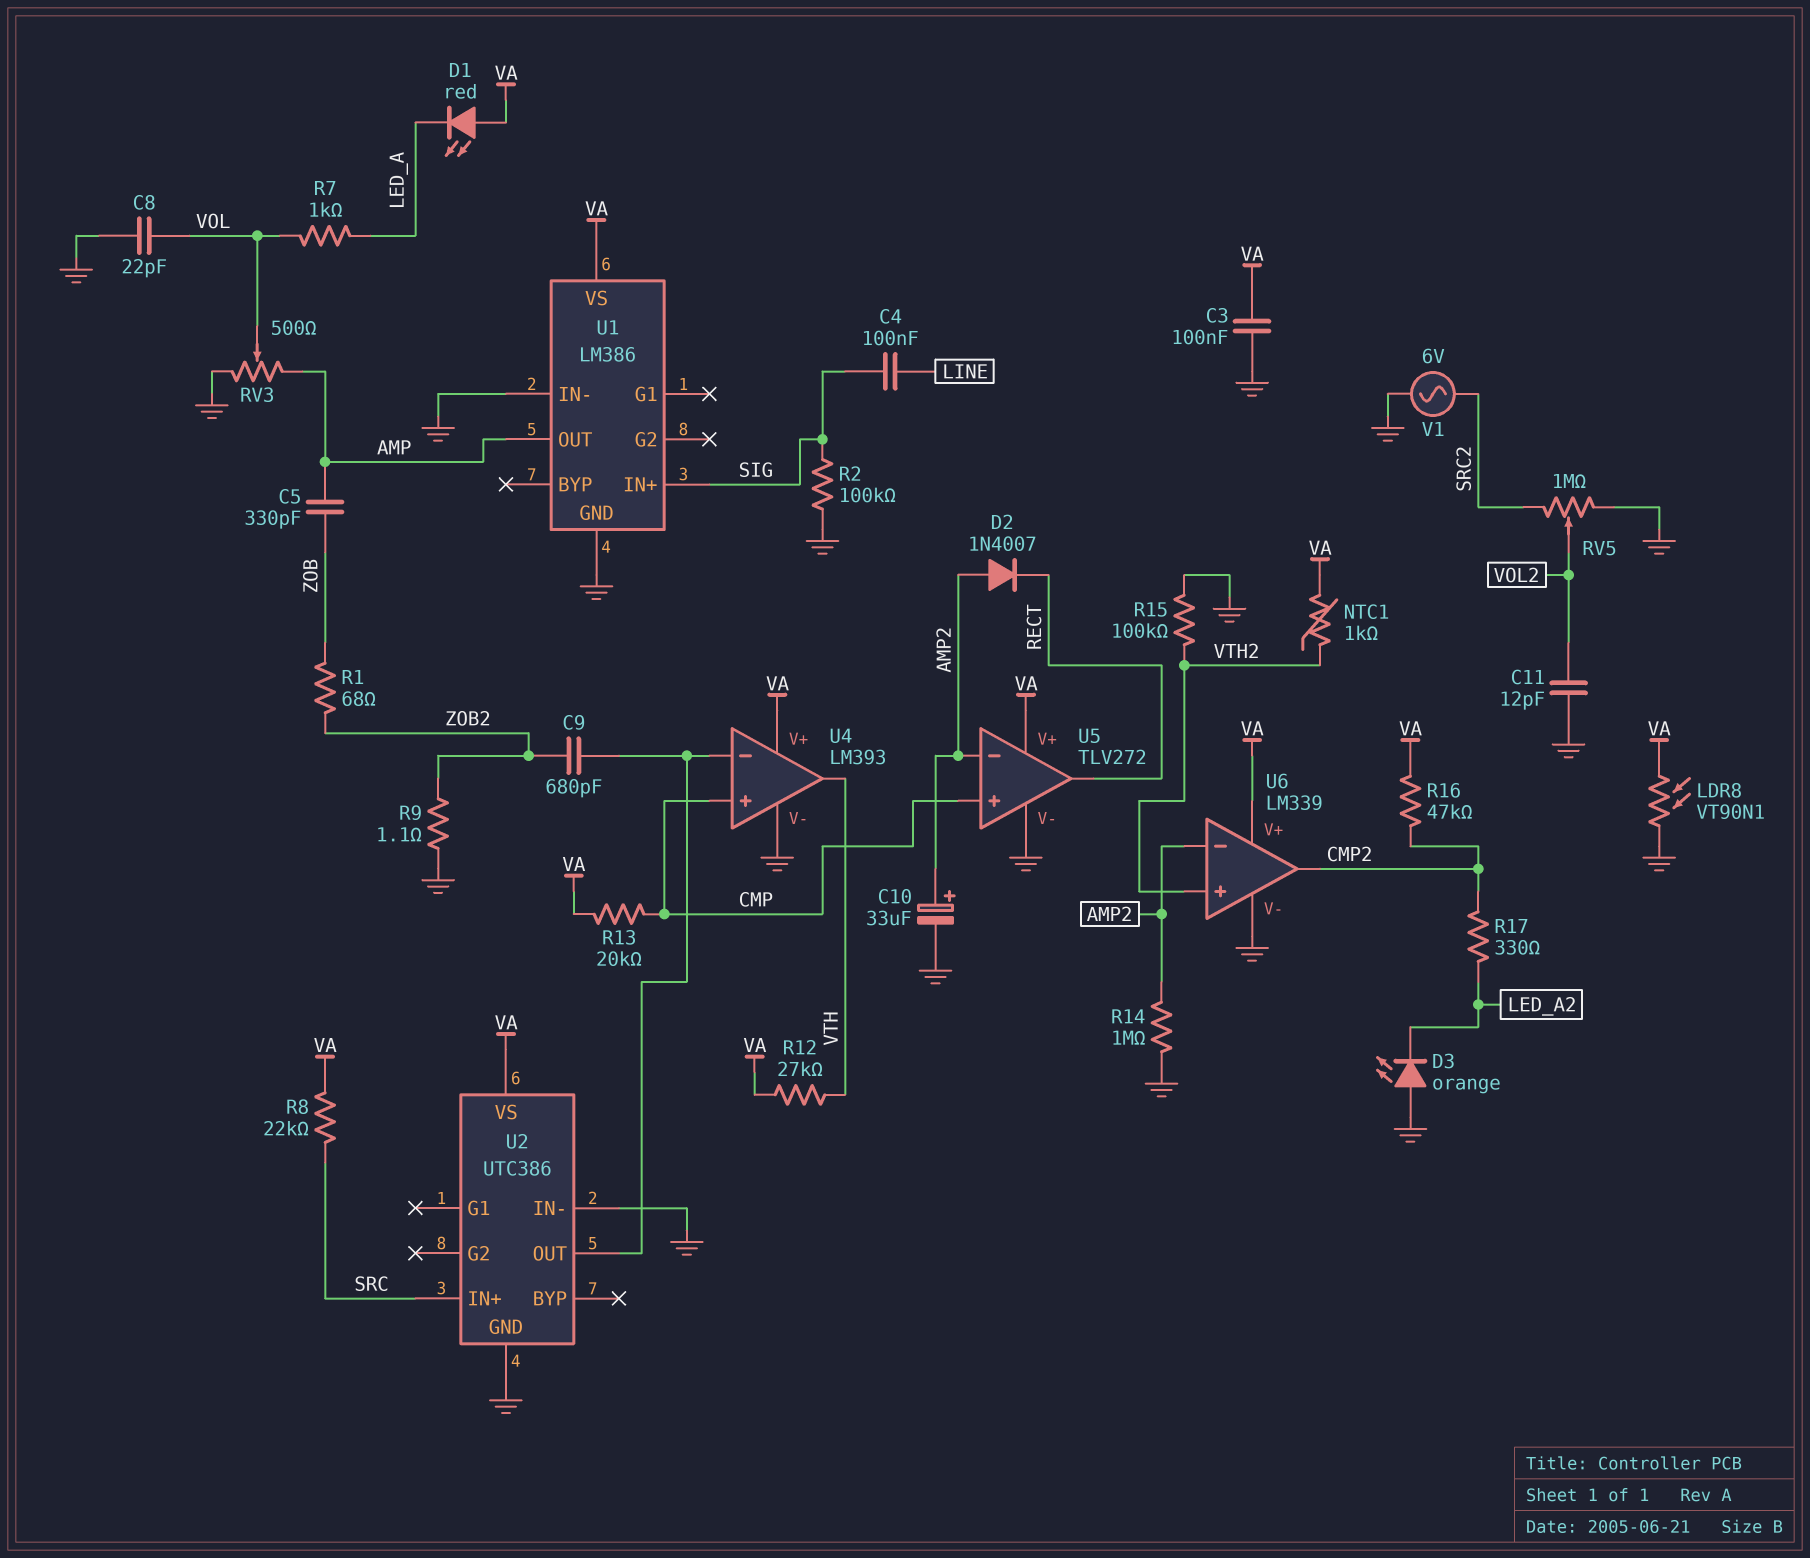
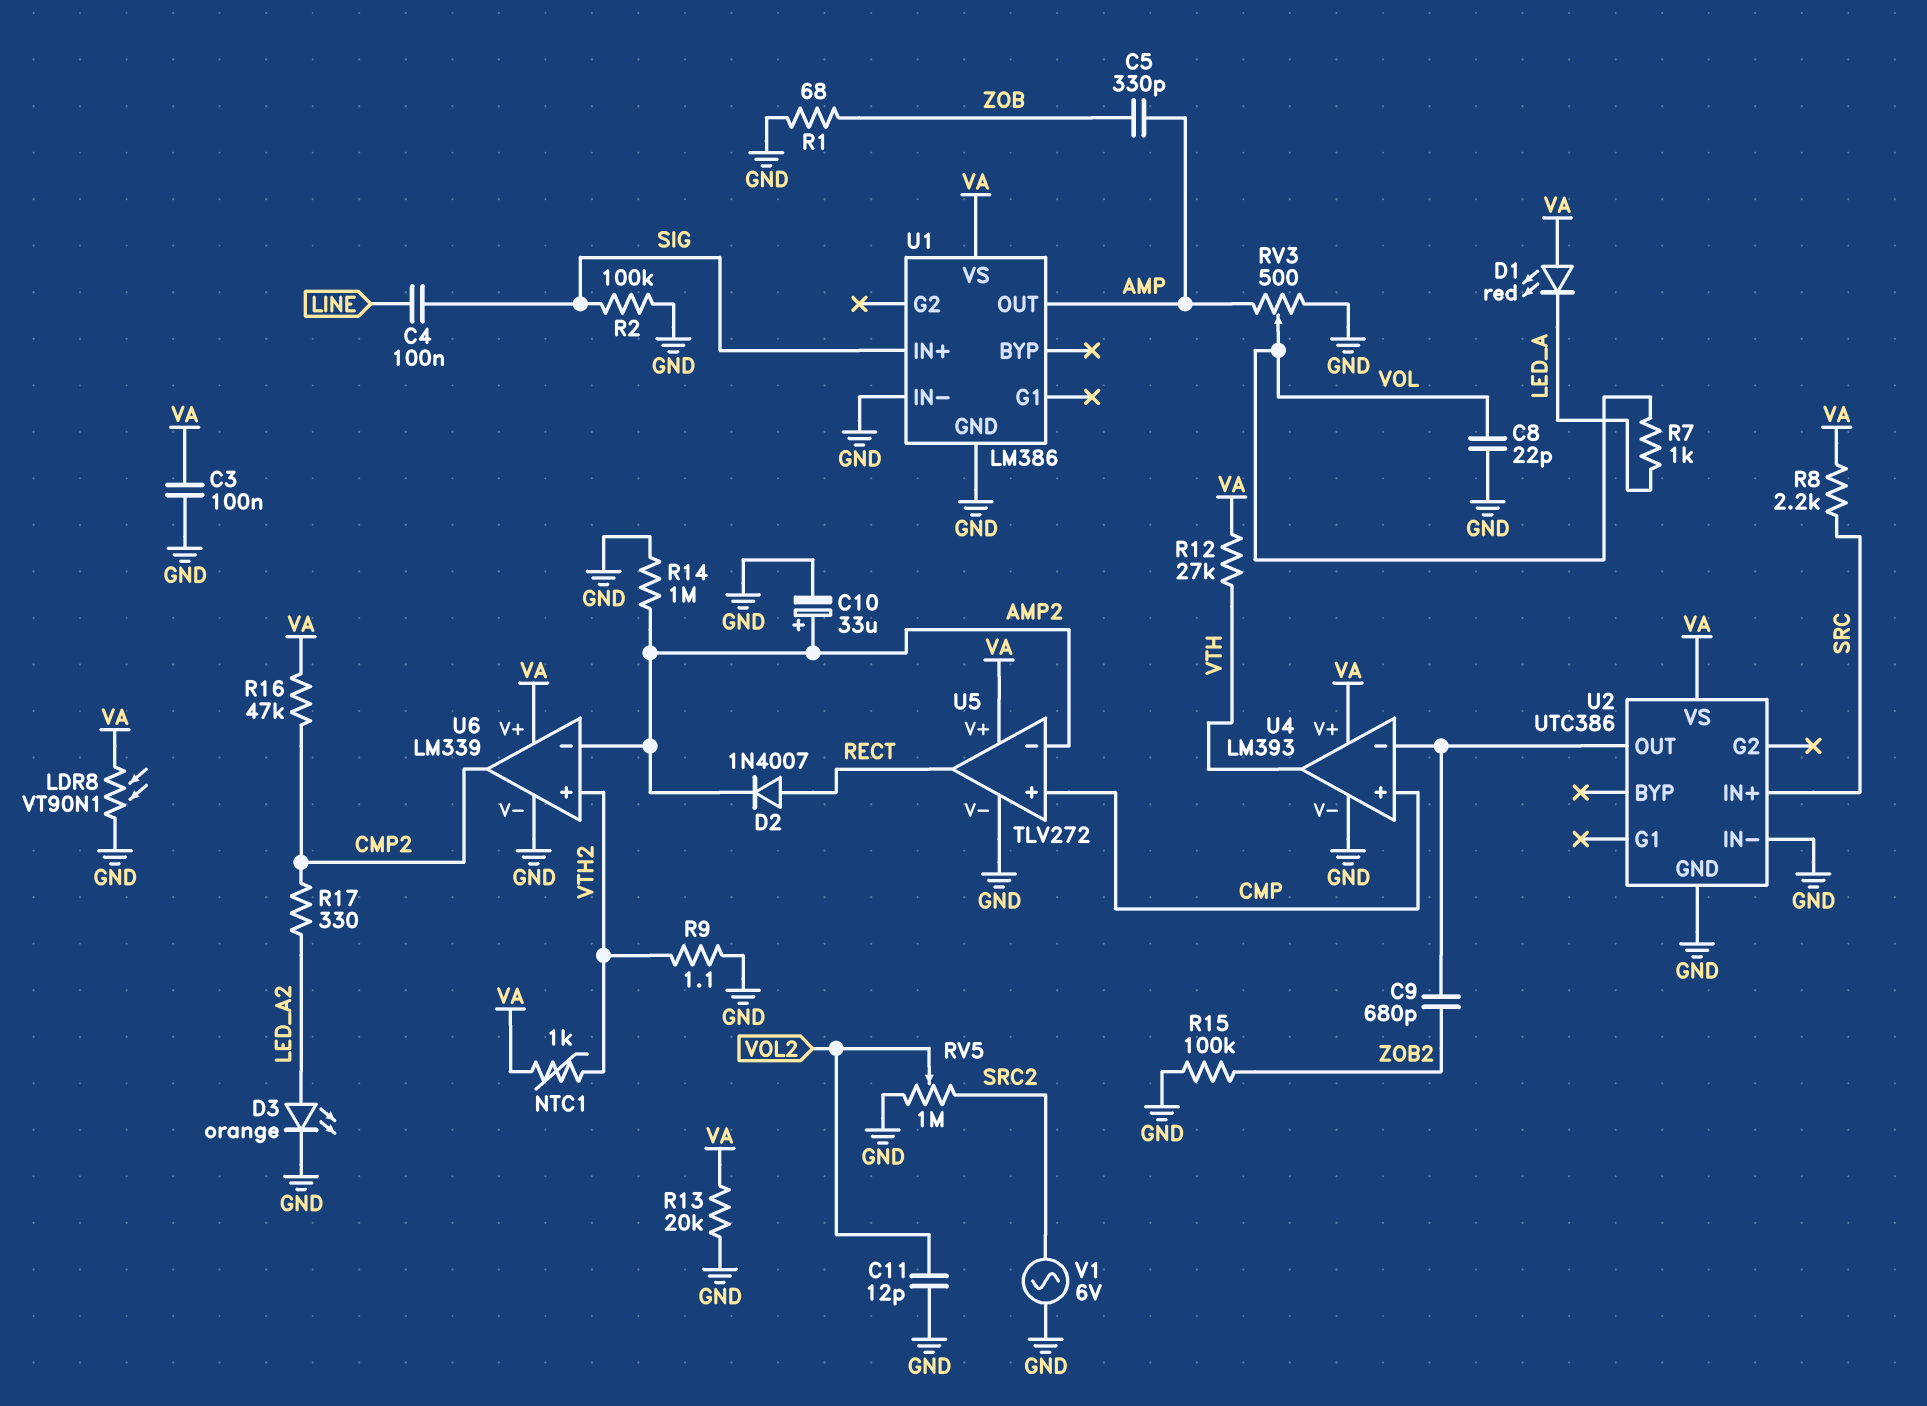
D2: diode 1N4007 (A AMP2, K RECT) -> diode 1N4007 (A RECT, K AMP2)
D3: LED orange (A GND, K LED_A2) -> LED orange (A LED_A2, K GND)
R1: 68 (ZOB, ZOB2) -> 68 (GND, ZOB)
R8: 22k (SRC, VA) -> 2.2k (SRC, VA)
R9: 1.1 (GND, ZOB2) -> 1.1 (GND, VTH2)
R13: 20k (CMP, VA) -> 20k (GND, VA)
R15: 100k (GND, VTH2) -> 100k (GND, ZOB2)

